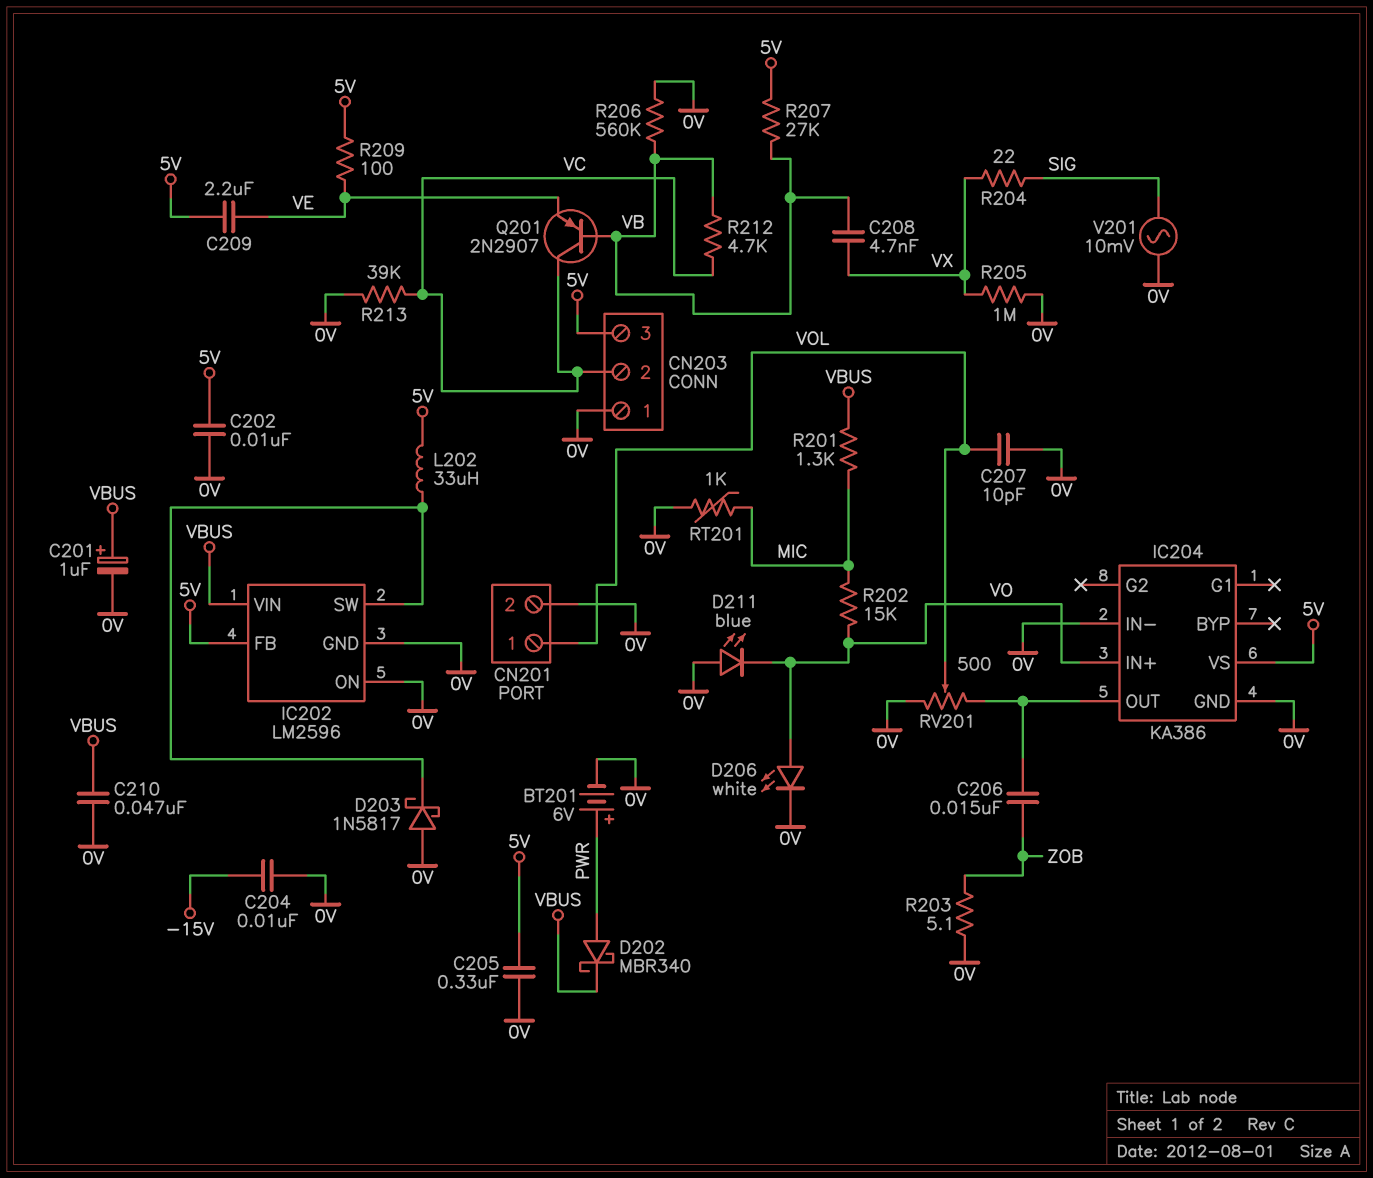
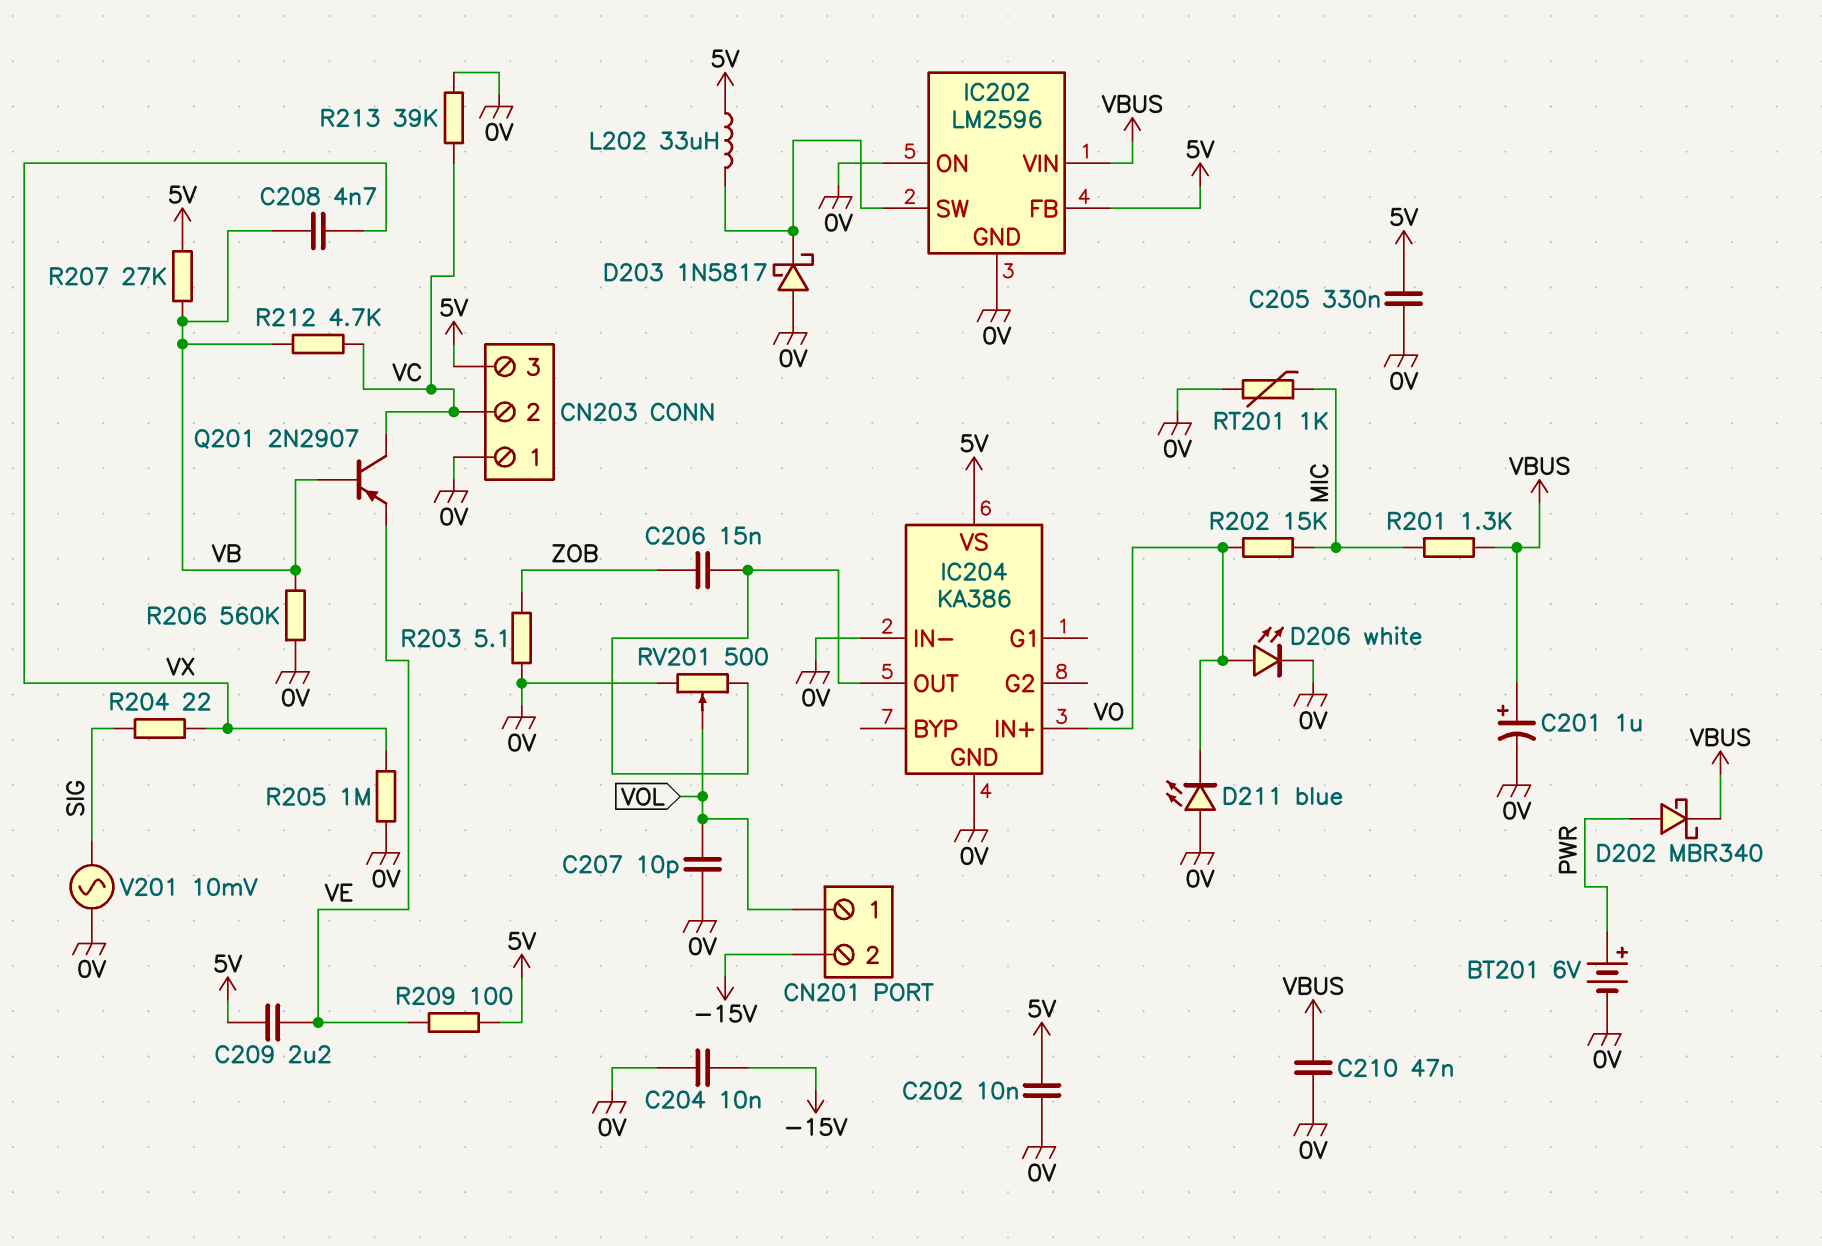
CN201 pin 2: 0V -> -15V

